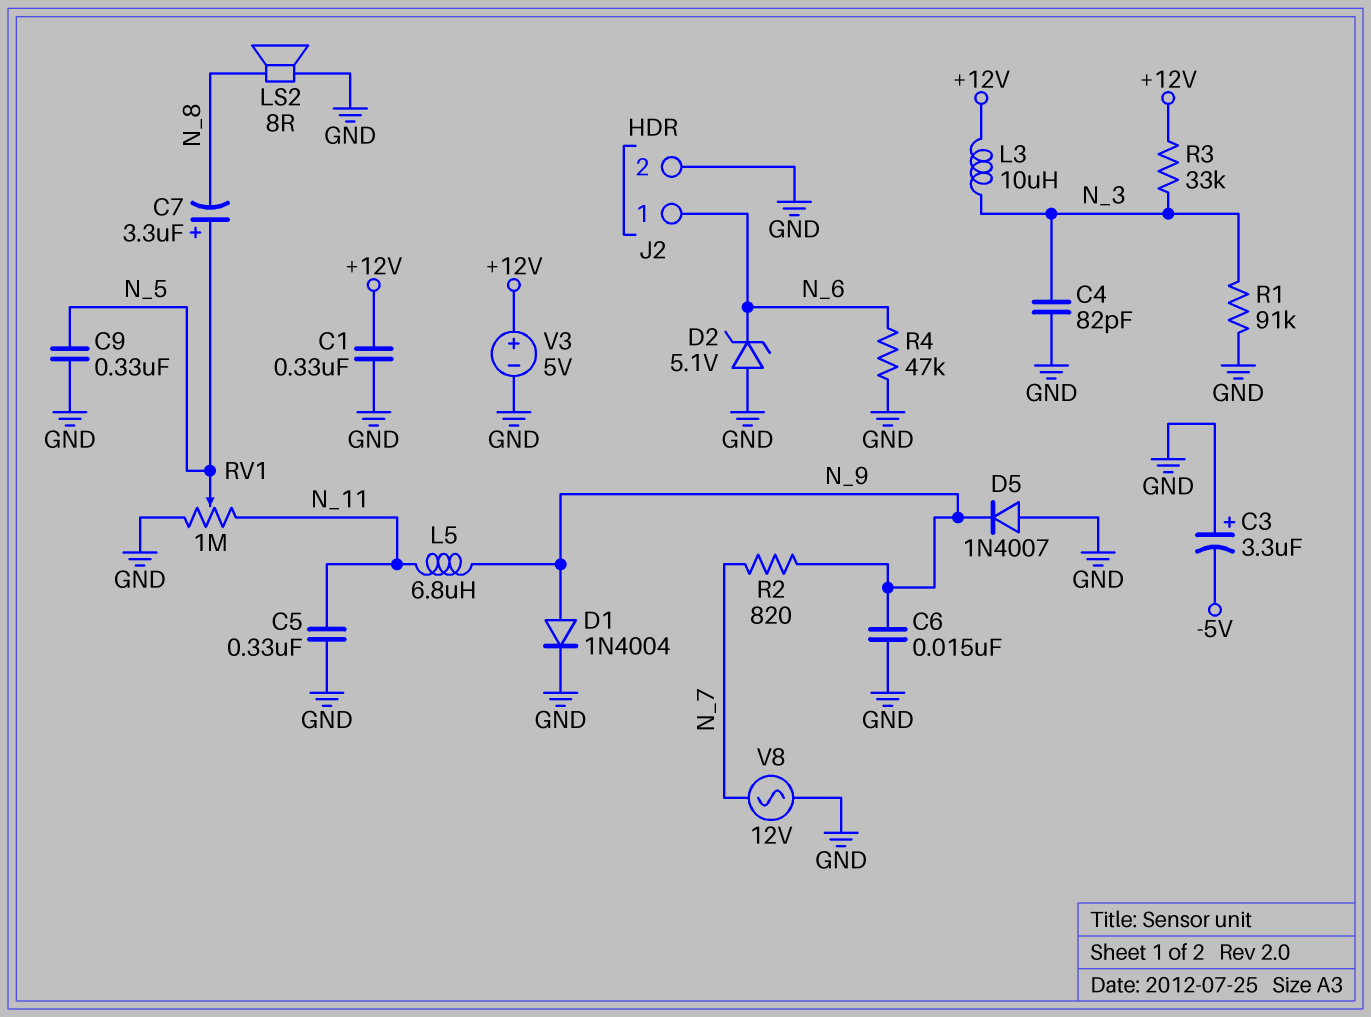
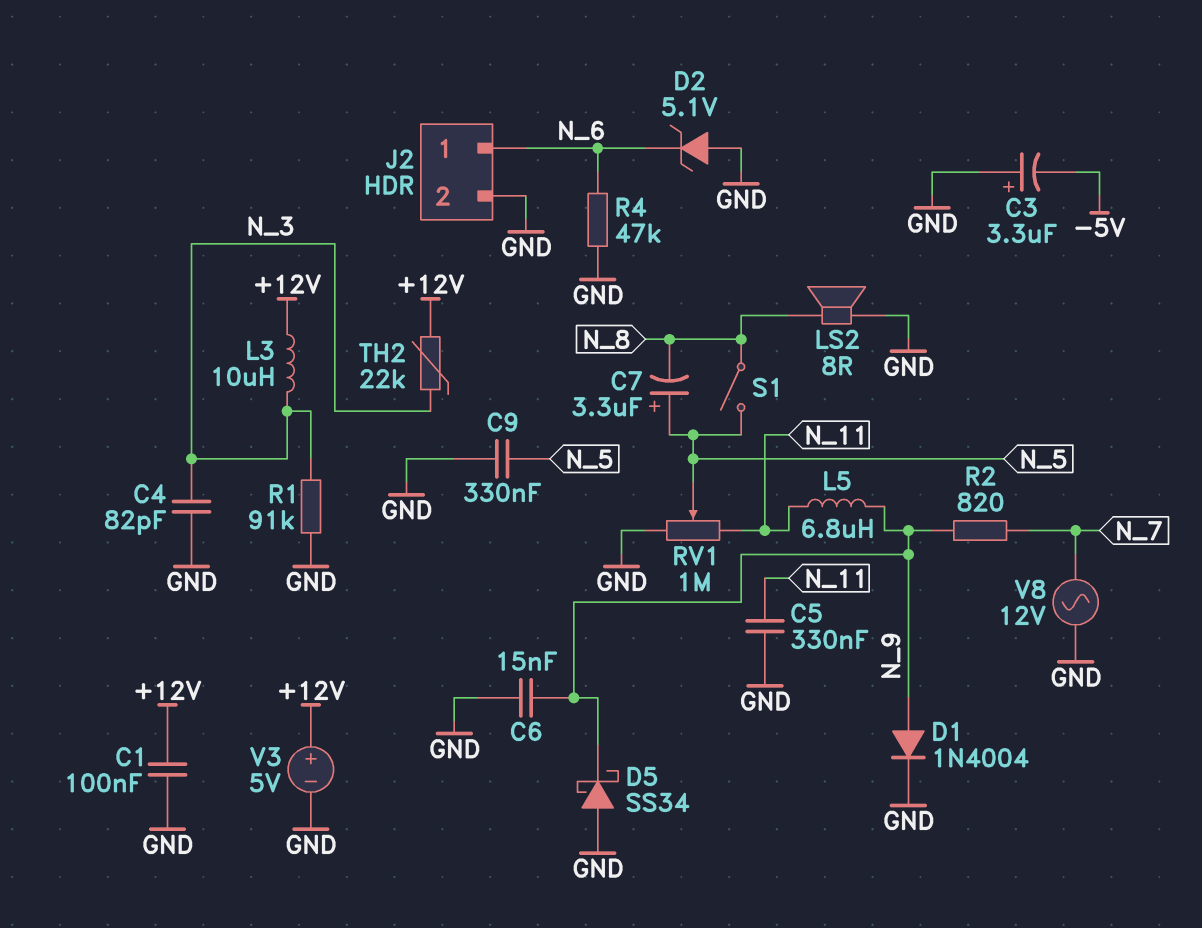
C1: 330nF (+12V, GND) -> 100nF (+12V, GND)
D5: diode 1N4007 (A GND, K N_9) -> schottky SS34 (A GND, K N_9)
R3: 33k (+12V, N_3) -> none
S1: none -> switch (N_5, N_8)
TH2: none -> 22k (+12V, N_3)

